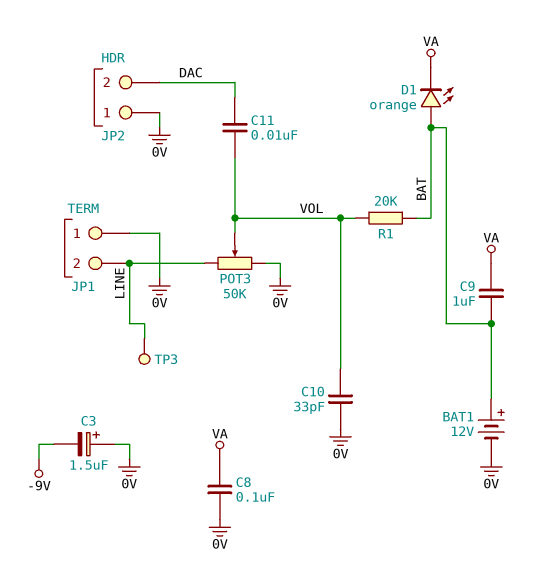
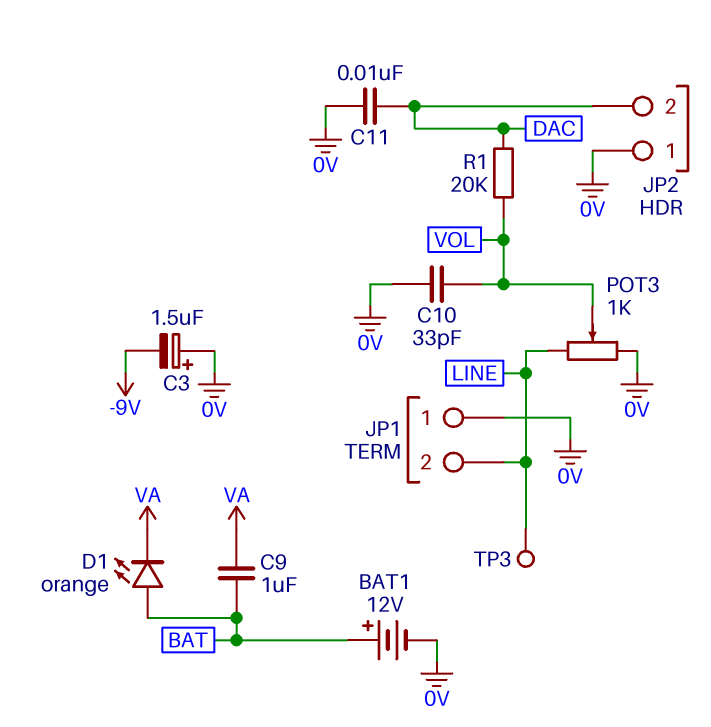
C8: 100nF (0V, VA) -> none
C11: 10nF (DAC, VOL) -> 10nF (0V, DAC)
POT3: 50k (0V, LINE, wiper VOL) -> 1k (0V, LINE, wiper VOL)
R1: 20k (BAT, VOL) -> 20k (DAC, VOL)

